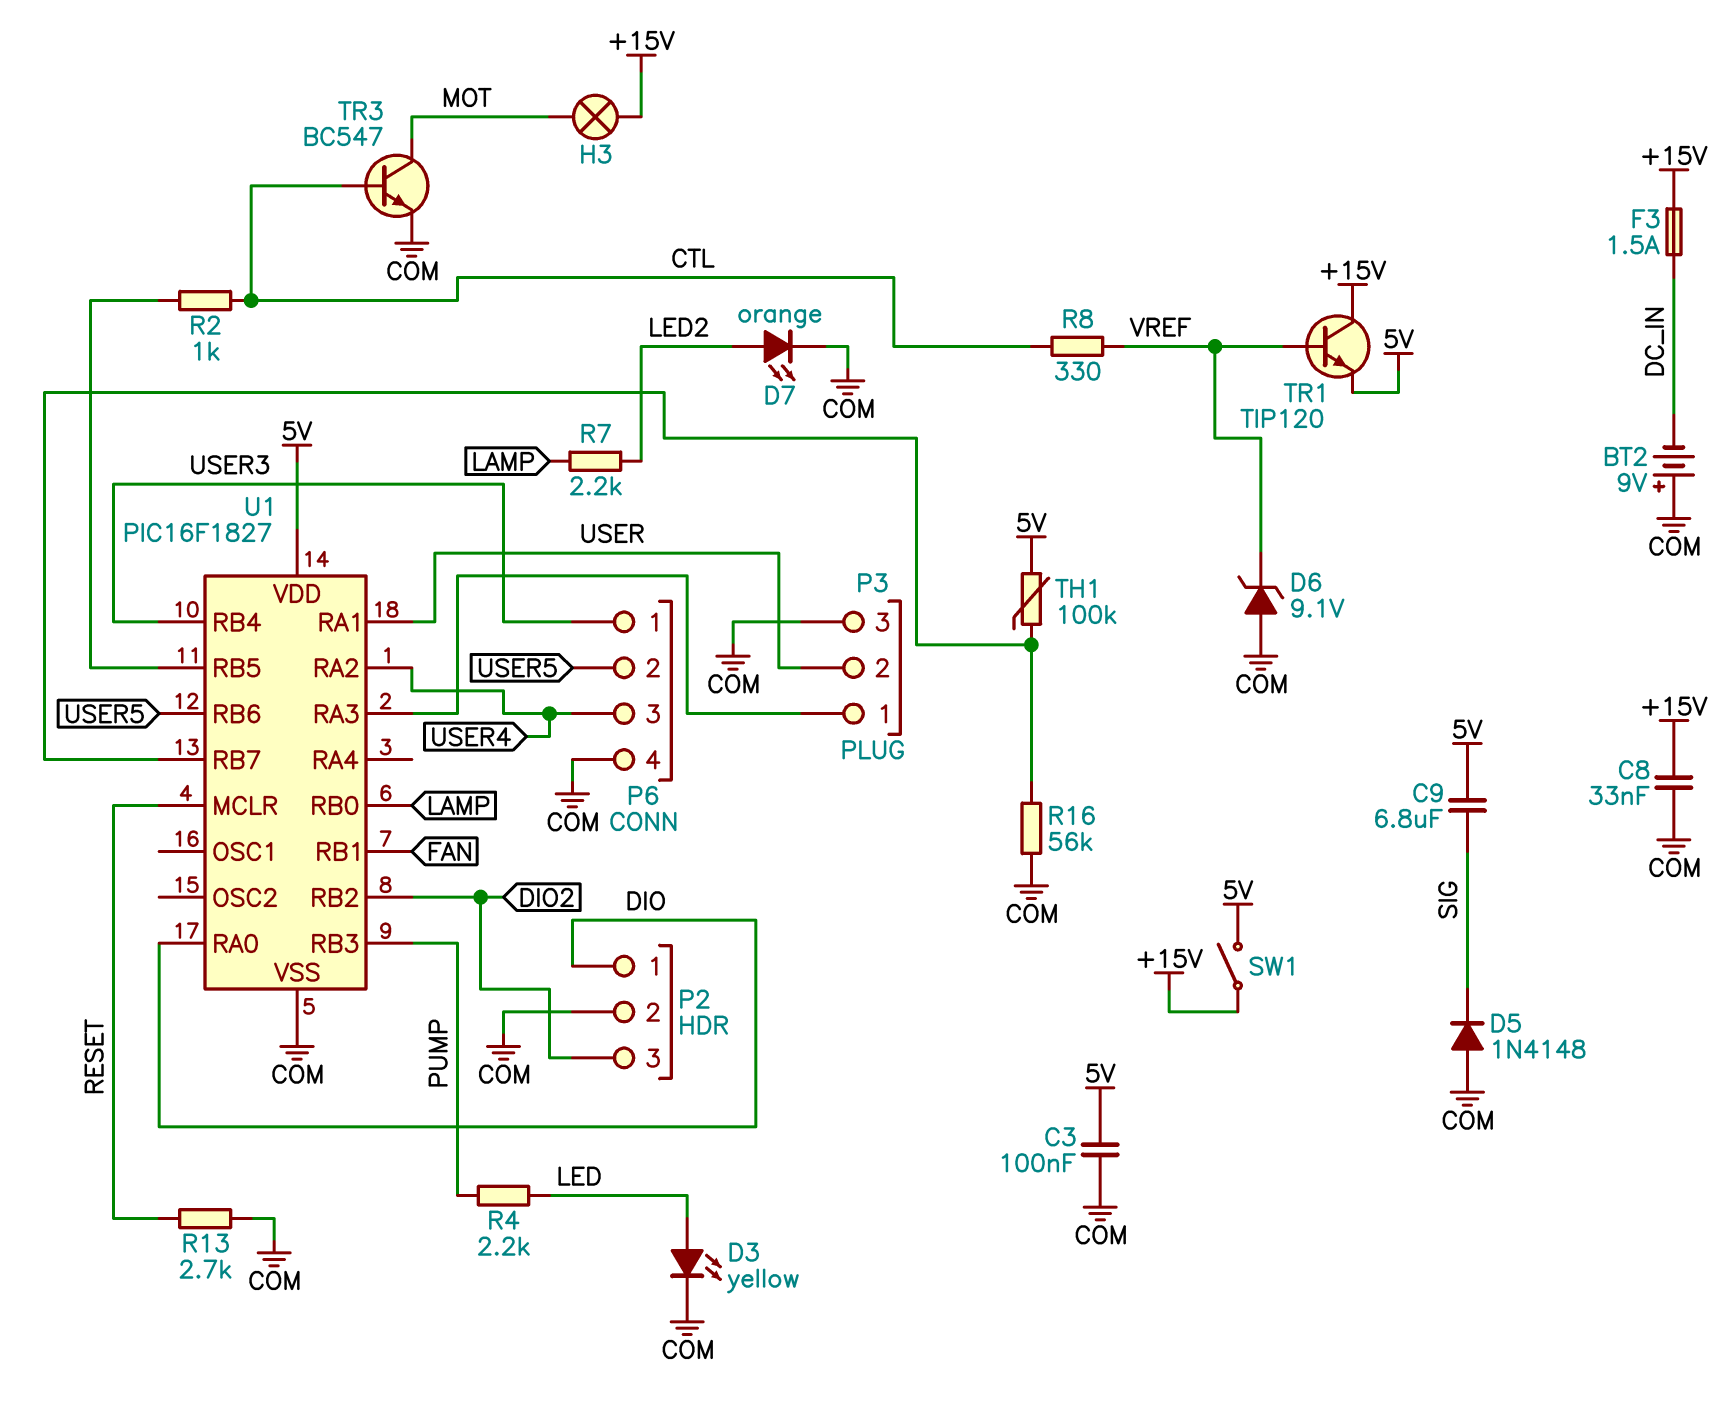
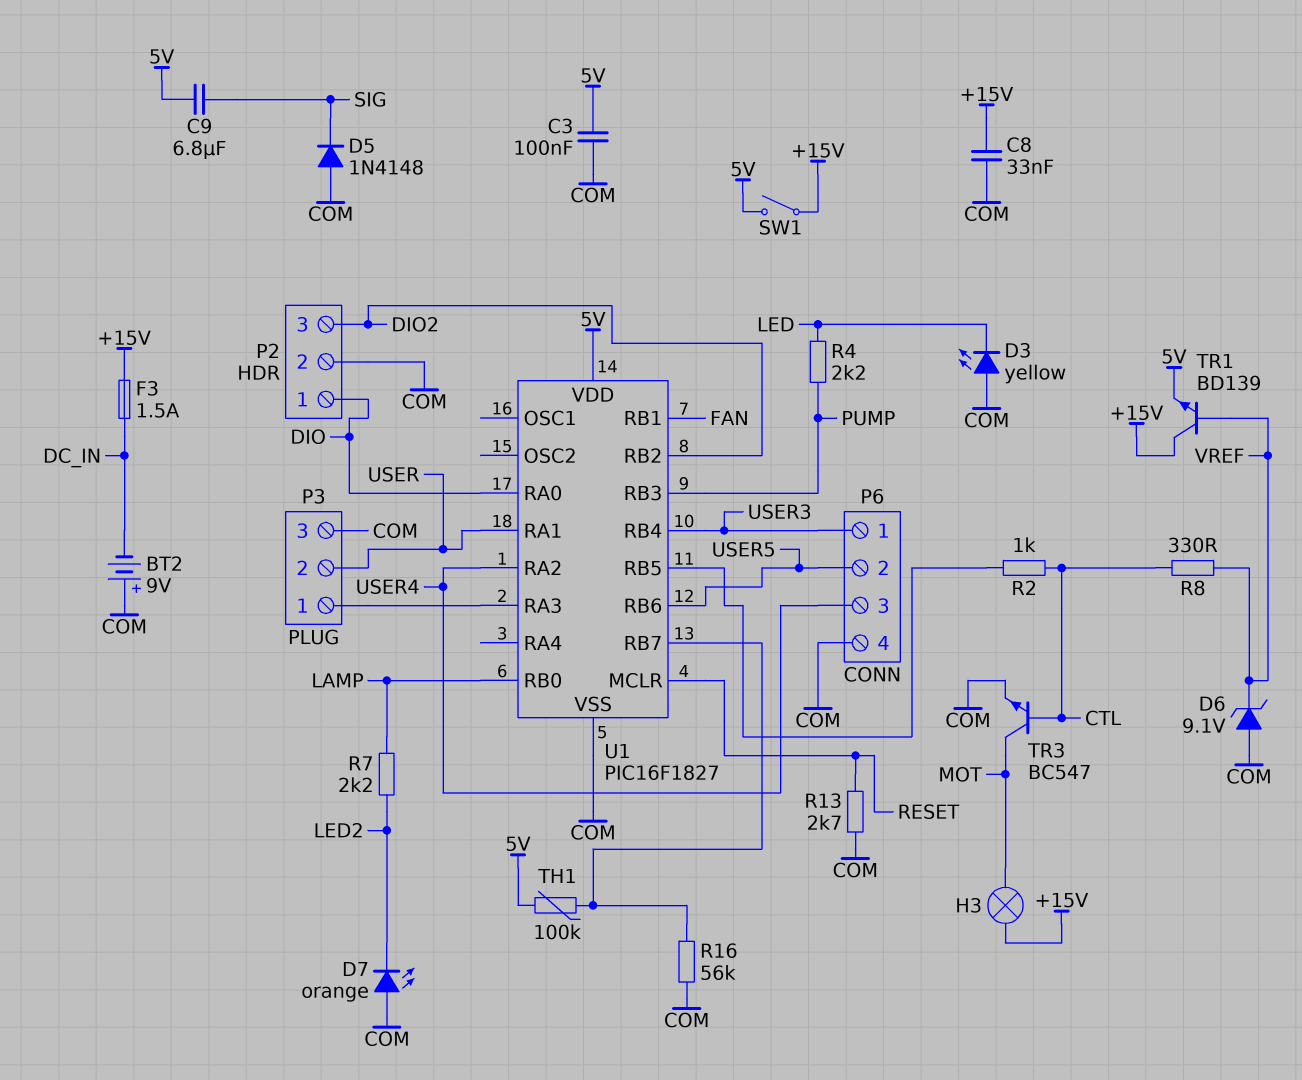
D3: LED yellow (A LED, K COM) -> LED yellow (A COM, K LED)
D7: LED orange (A LED2, K COM) -> LED orange (A COM, K LED2)
TR1: NPN TIP120 (B VREF, C +15V, E 5V) -> NPN BD139 (B VREF, C +15V, E 5V)

